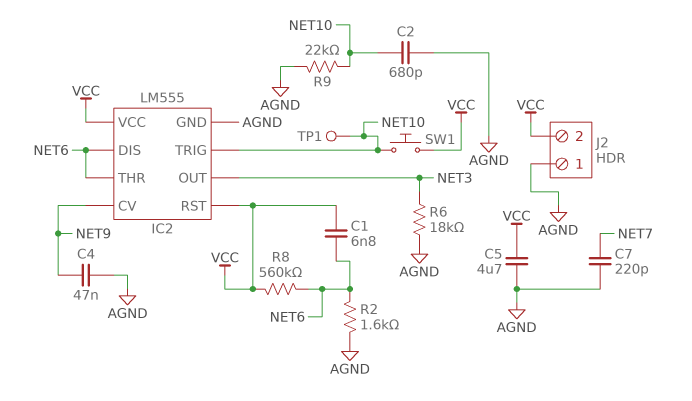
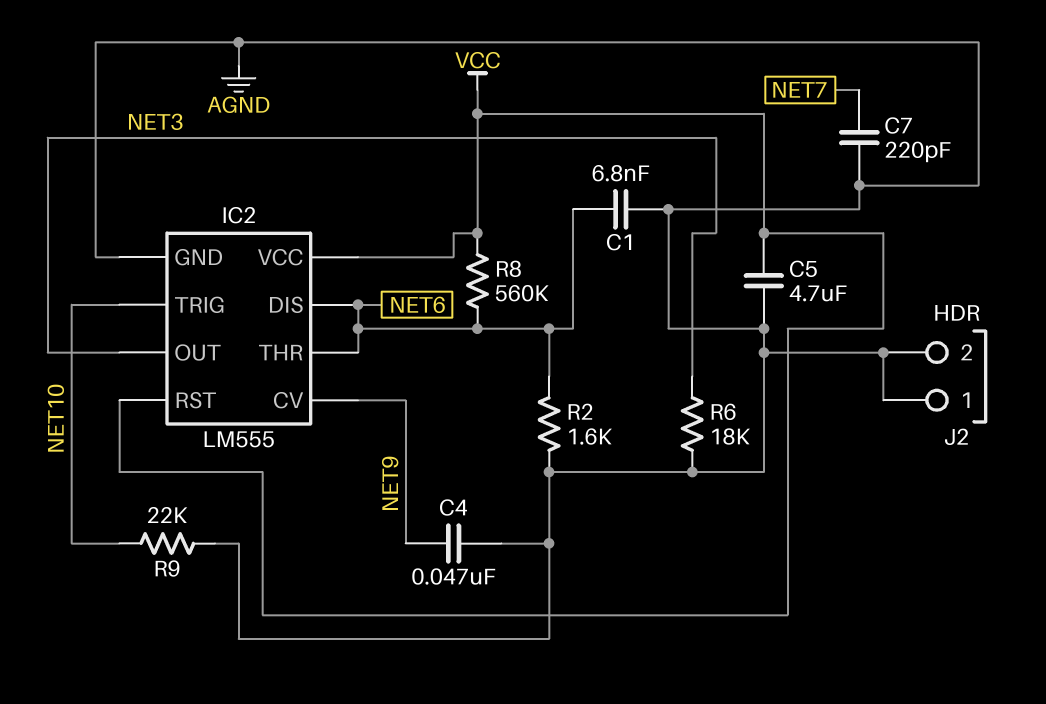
C1: 6.8nF (NET6, VCC) -> 6.8nF (AGND, NET6)
C2: 680pF (AGND, NET10) -> none
J2 pin 2: VCC -> AGND
SW1: button (NET10, VCC) -> none
TP1: test point (NET10) -> none

